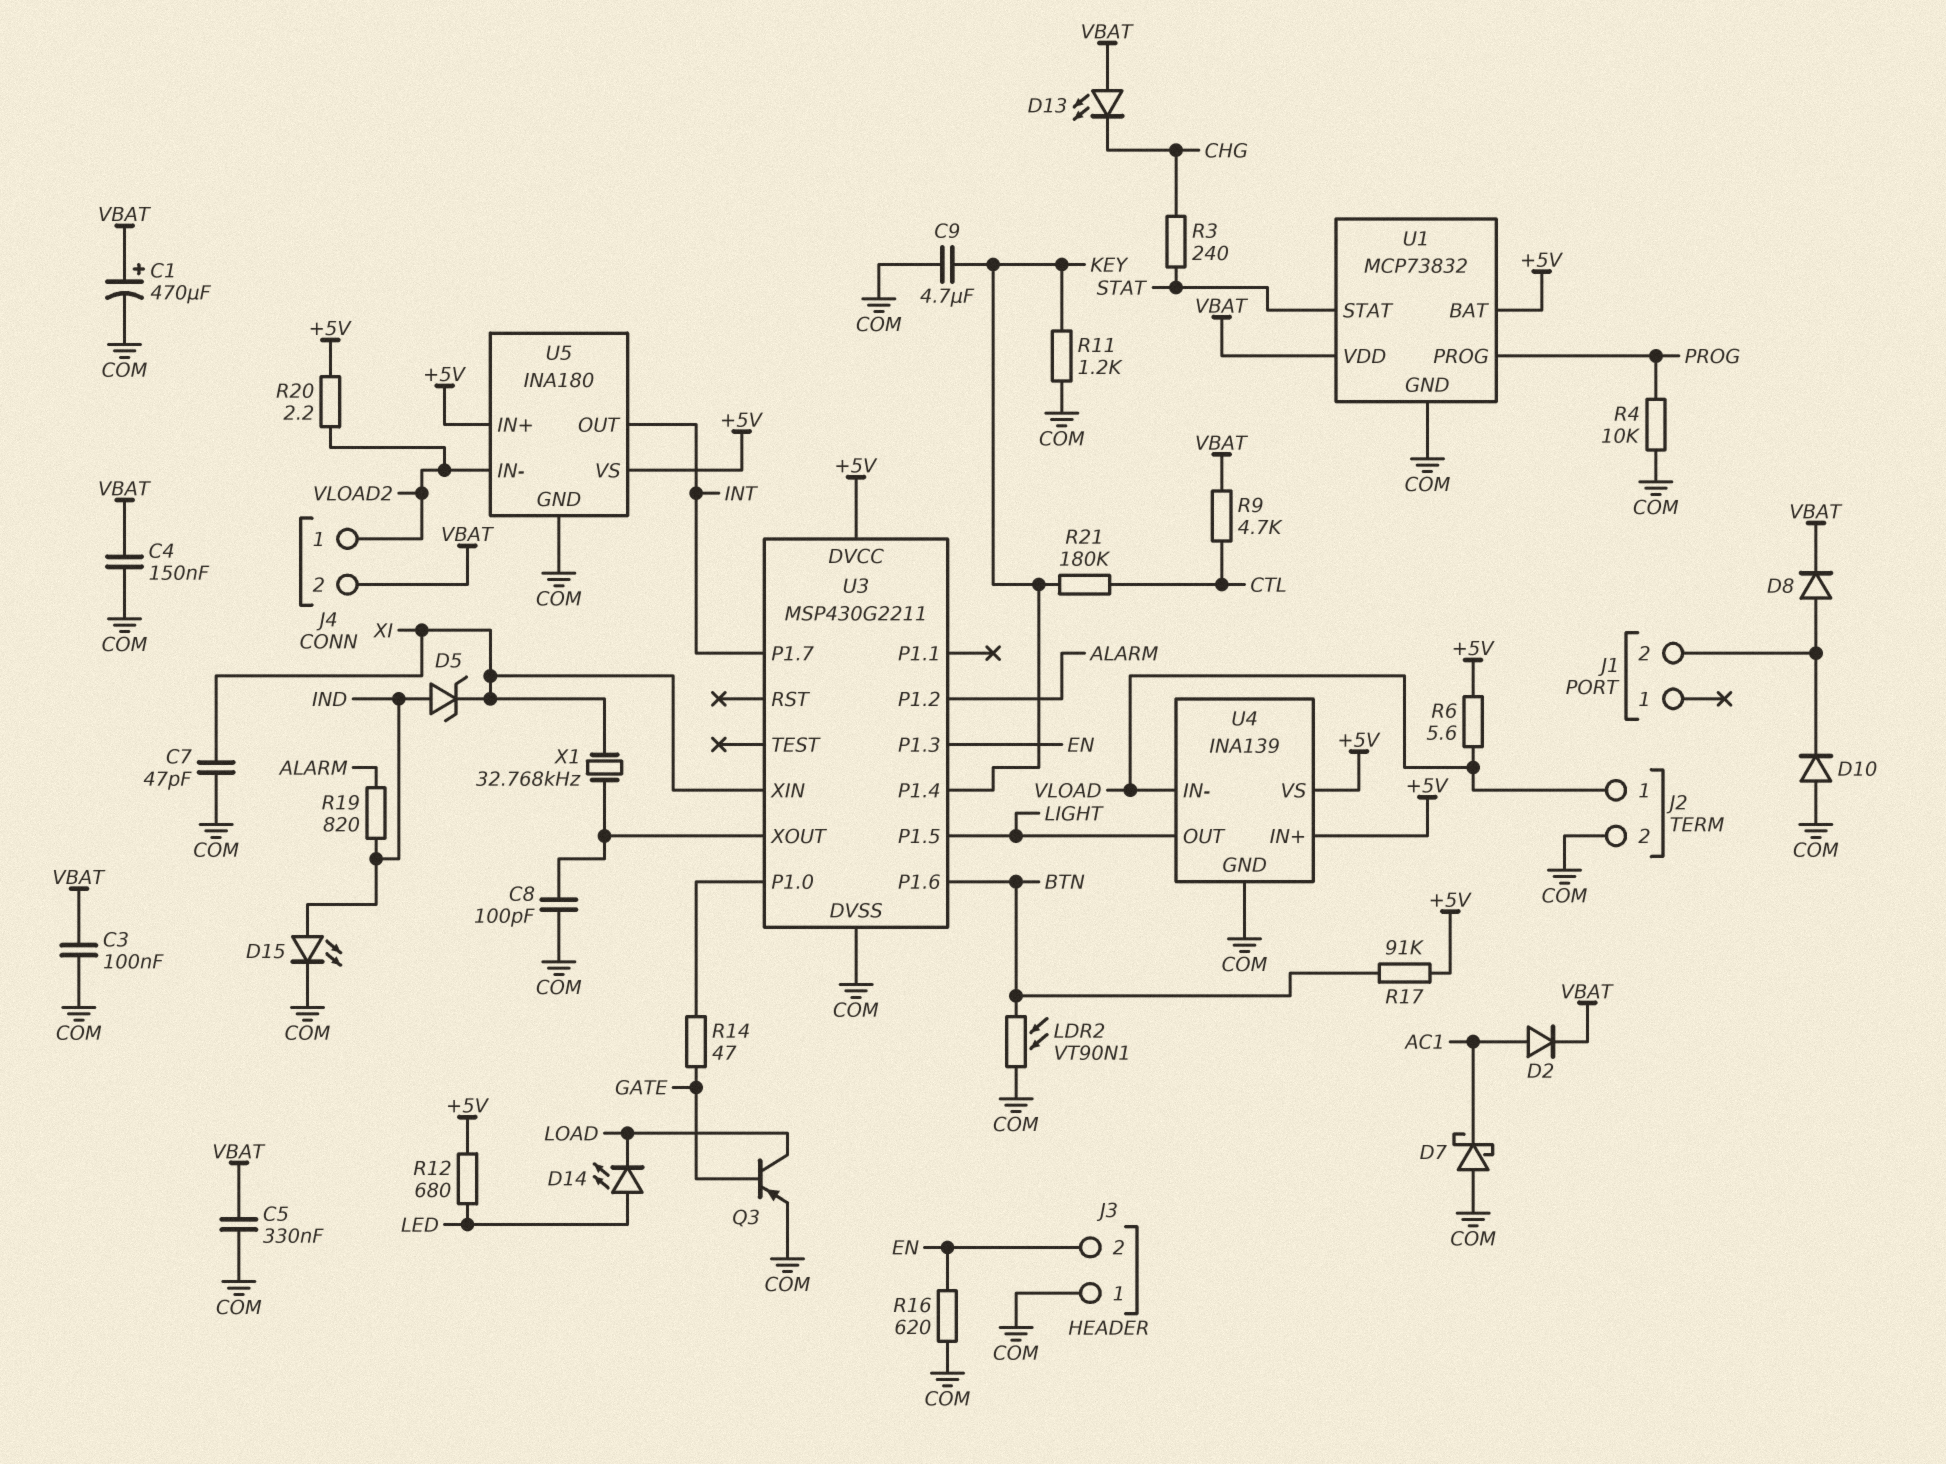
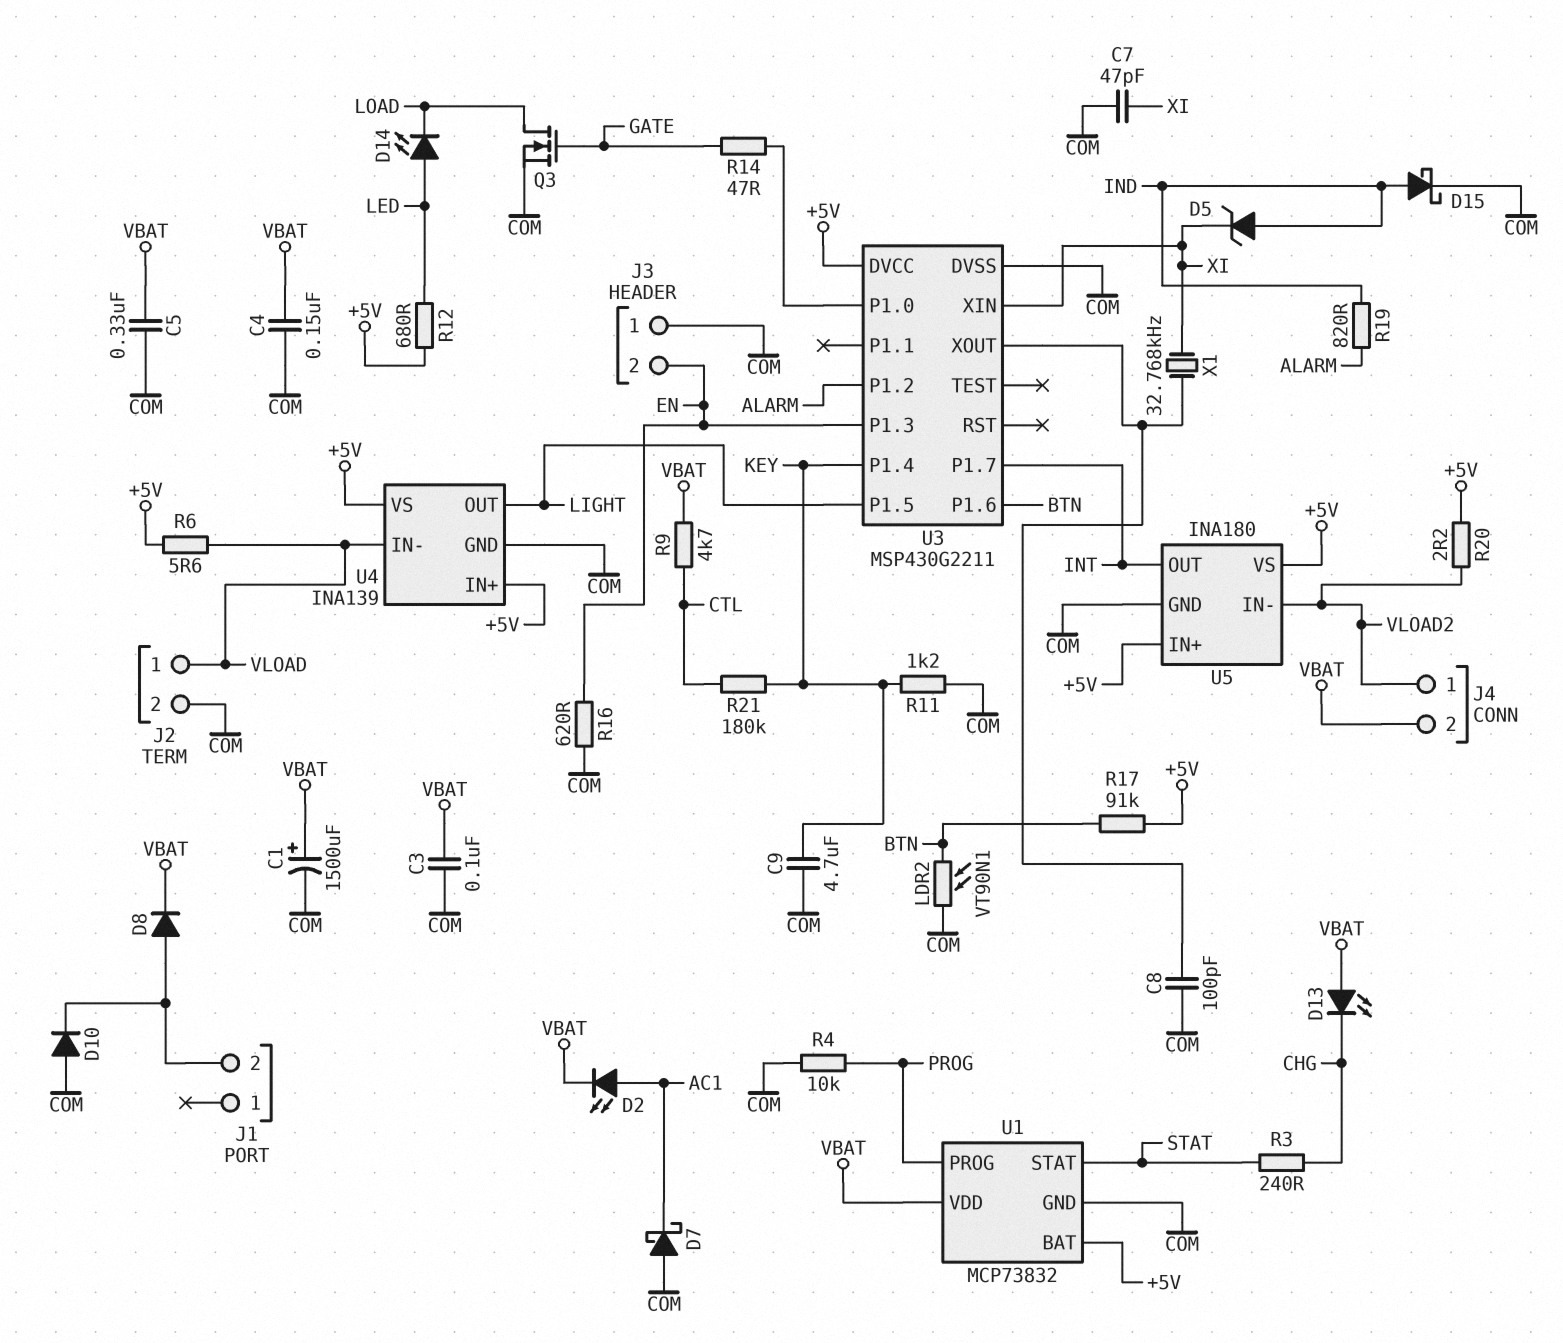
C1: 470uF (plus VBAT, minus COM) -> 1500uF (plus VBAT, minus COM)
D2: diode (A AC1, K VBAT) -> LED (A AC1, K VBAT)
D15: LED (A IND, K COM) -> schottky (A IND, K COM)
Q3: PNP (B GATE, C LOAD, E COM) -> NMOS (G GATE, D LOAD, S COM)

